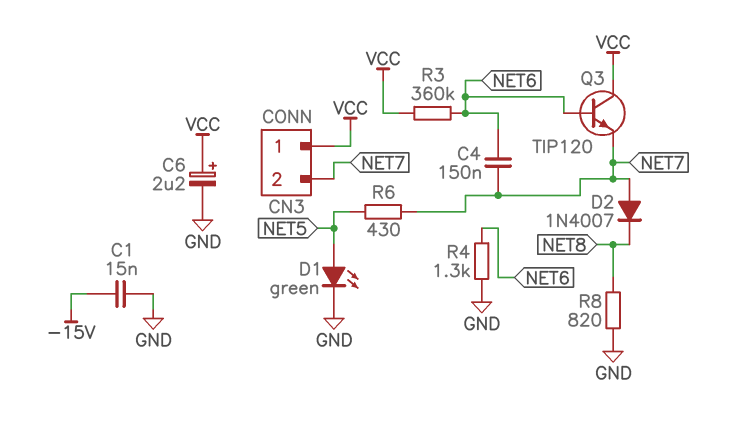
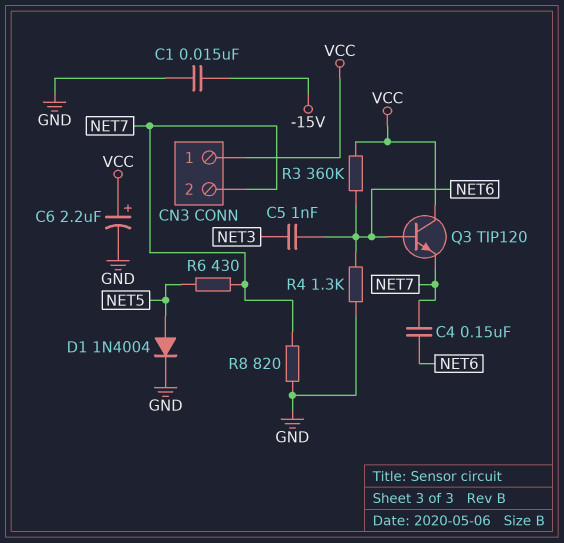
C5: none -> 1nF (NET3, NET6)
D1: LED green (A NET5, K GND) -> diode 1N4004 (A NET5, K GND)
D2: diode 1N4007 (A NET7, K NET8) -> none
R8: 820 (GND, NET8) -> 820 (GND, NET7)

